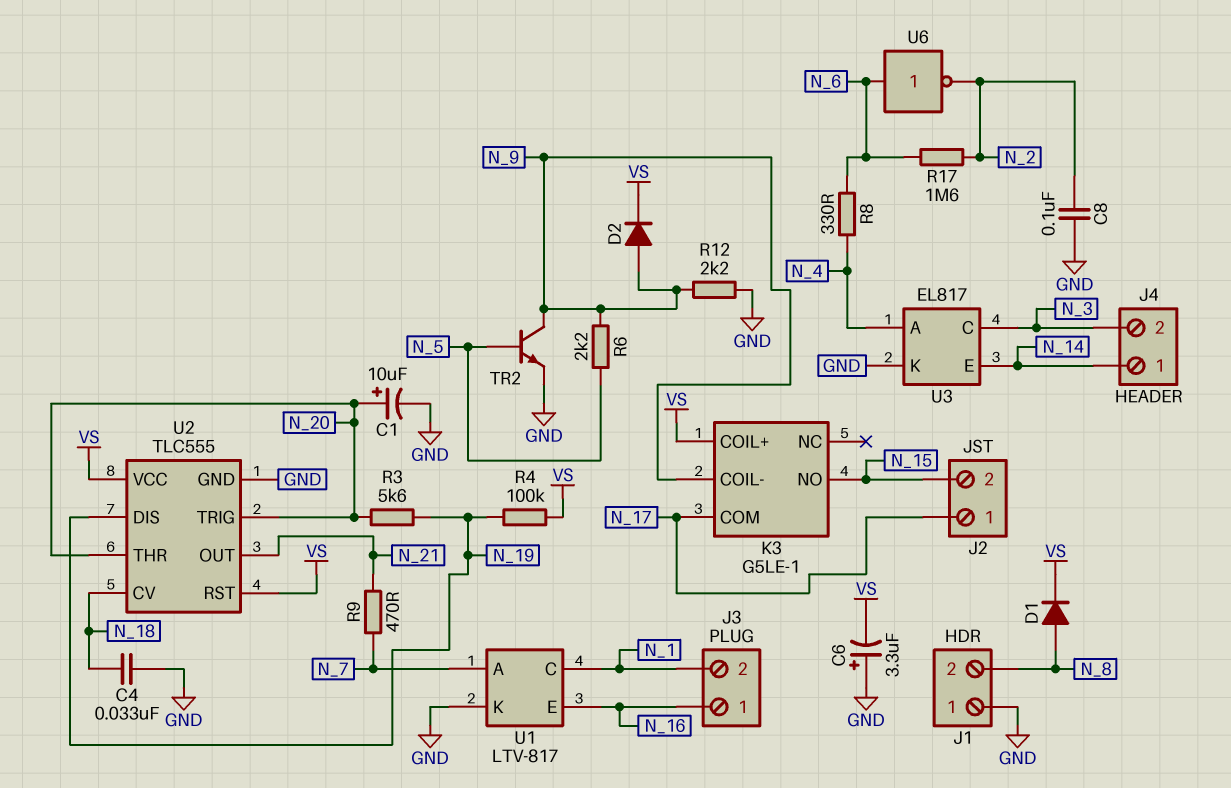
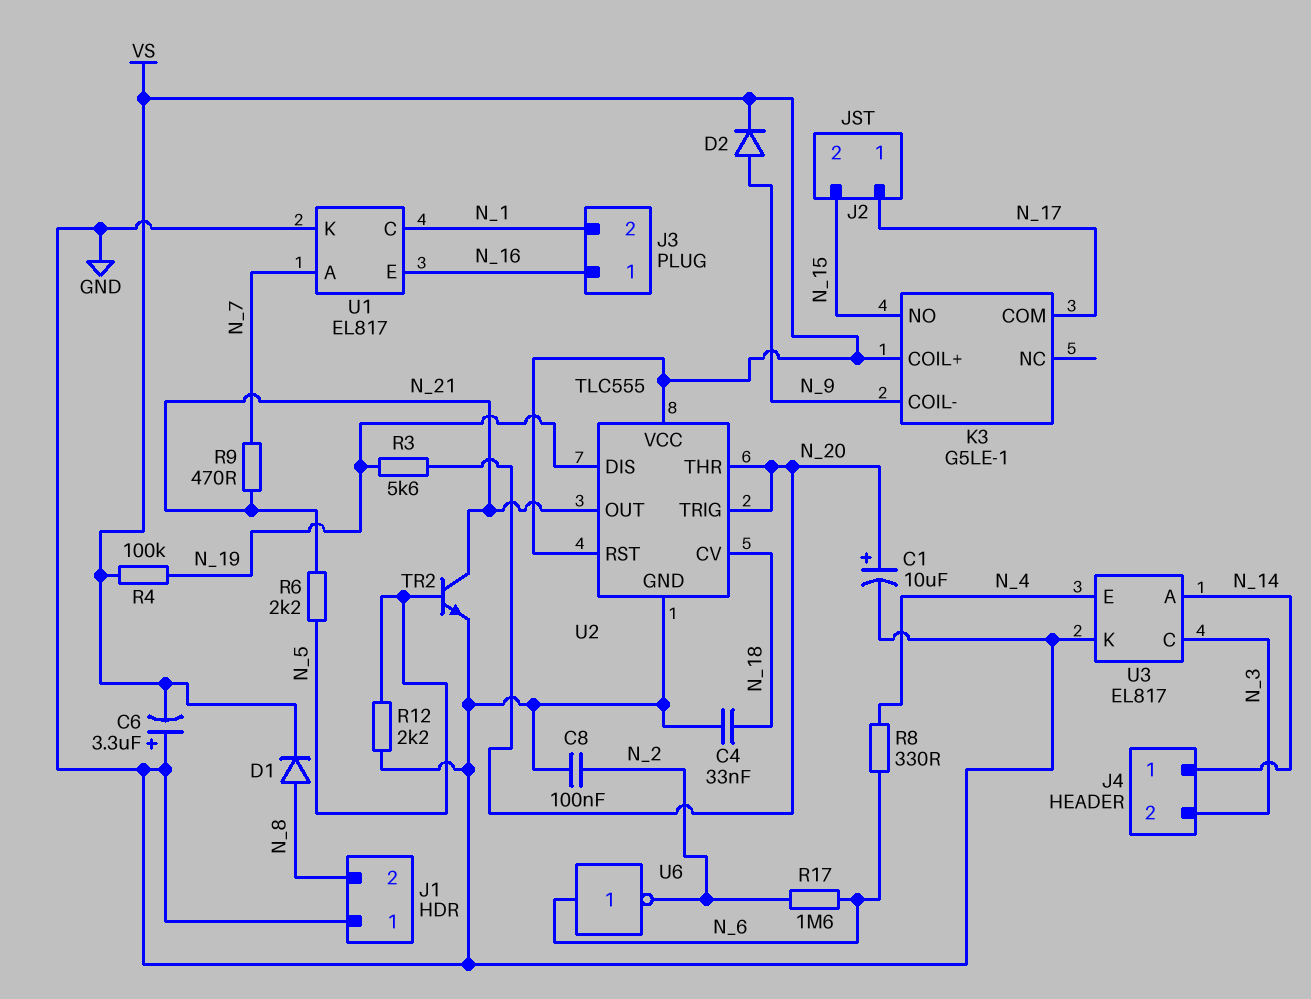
R6: 2.2k (N_5, N_9) -> 2.2k (N_5, N_21)
R12: 2.2k (GND, N_9) -> 2.2k (GND, N_5)
TR2: NPN (B N_5, C N_9, E GND) -> NPN (B N_5, C N_21, E GND)
U1: LTV-817 -> EL817
U3 pin A: N_4 -> N_14
U3 pin E: N_14 -> N_4

